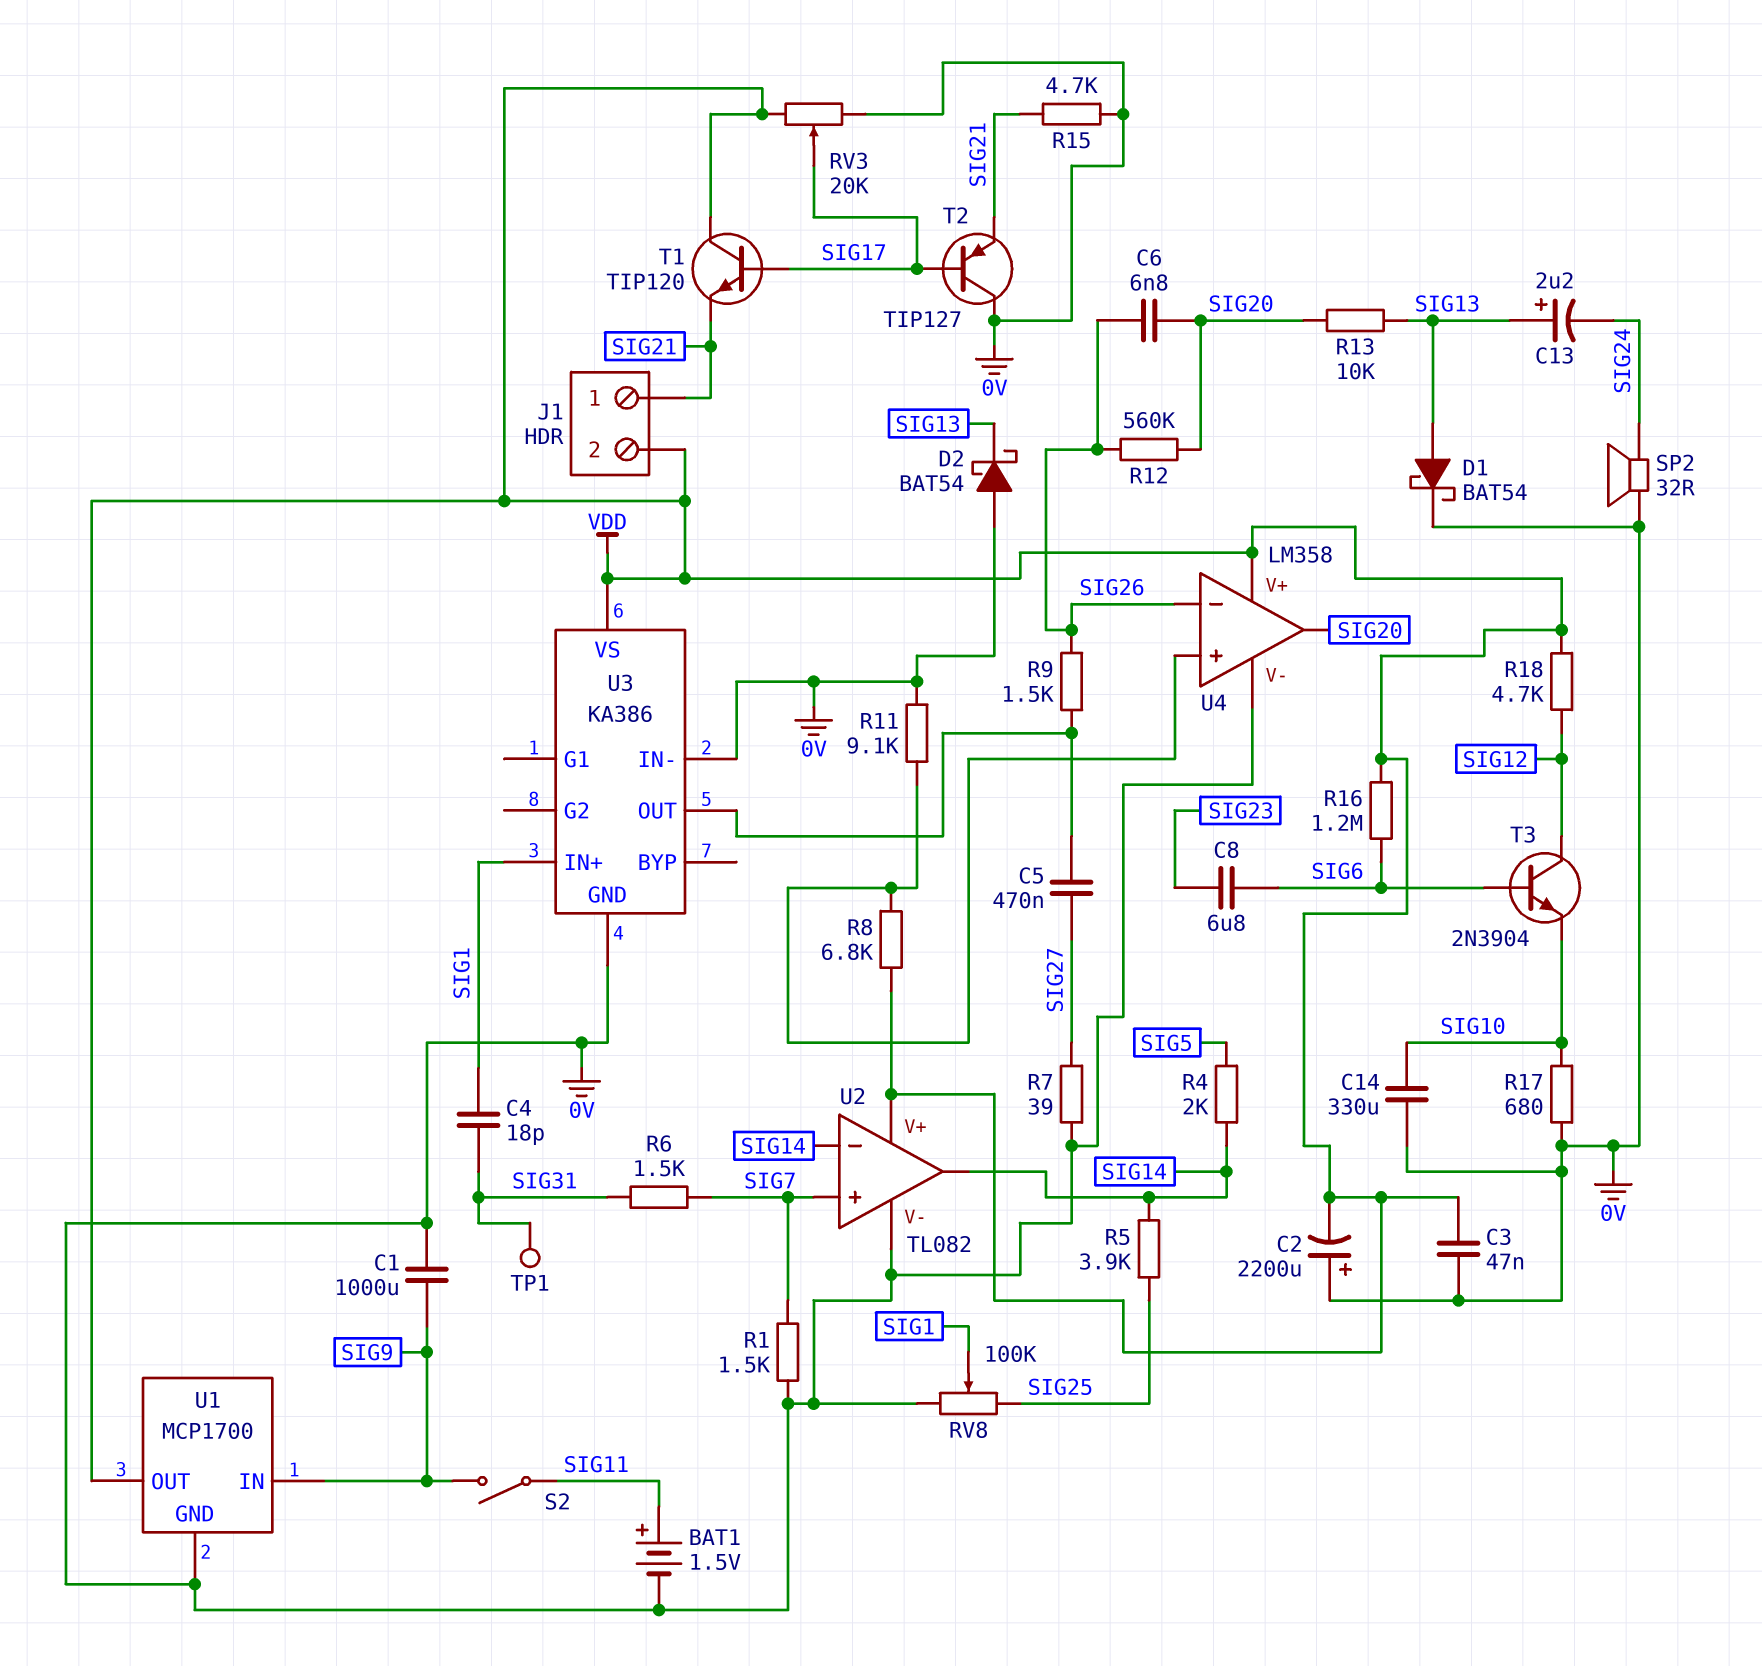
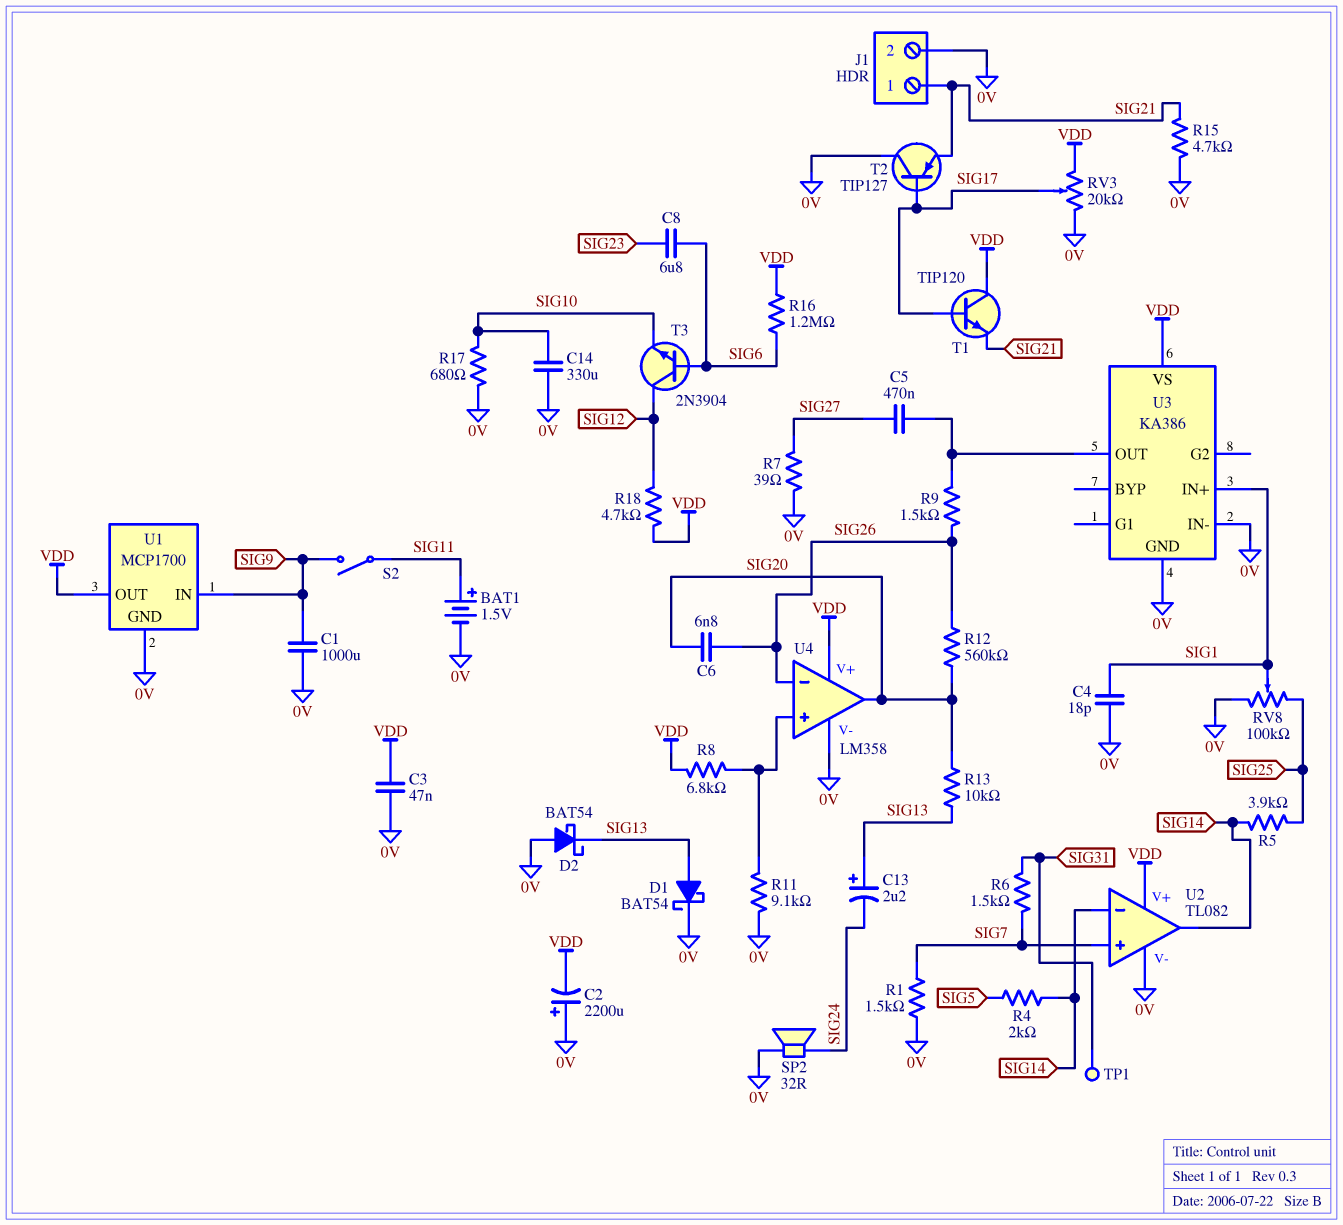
C4: 18pF (SIG1, SIG31) -> 18pF (0V, SIG1)
J1 pin 2: VDD -> 0V

